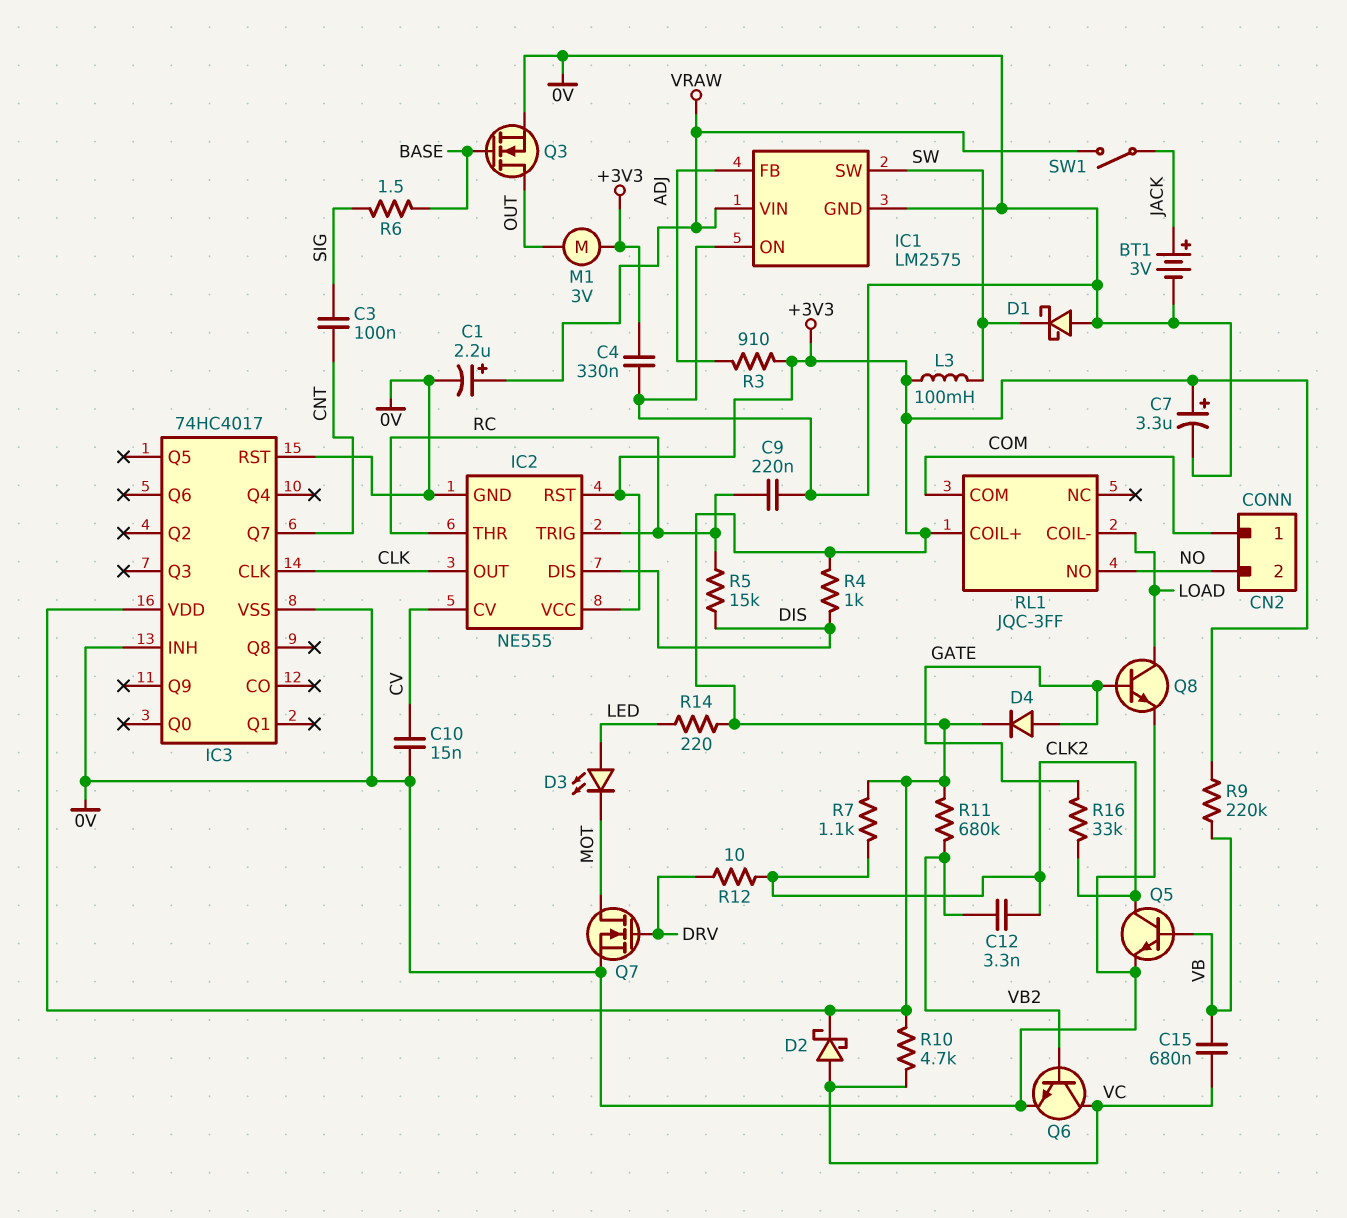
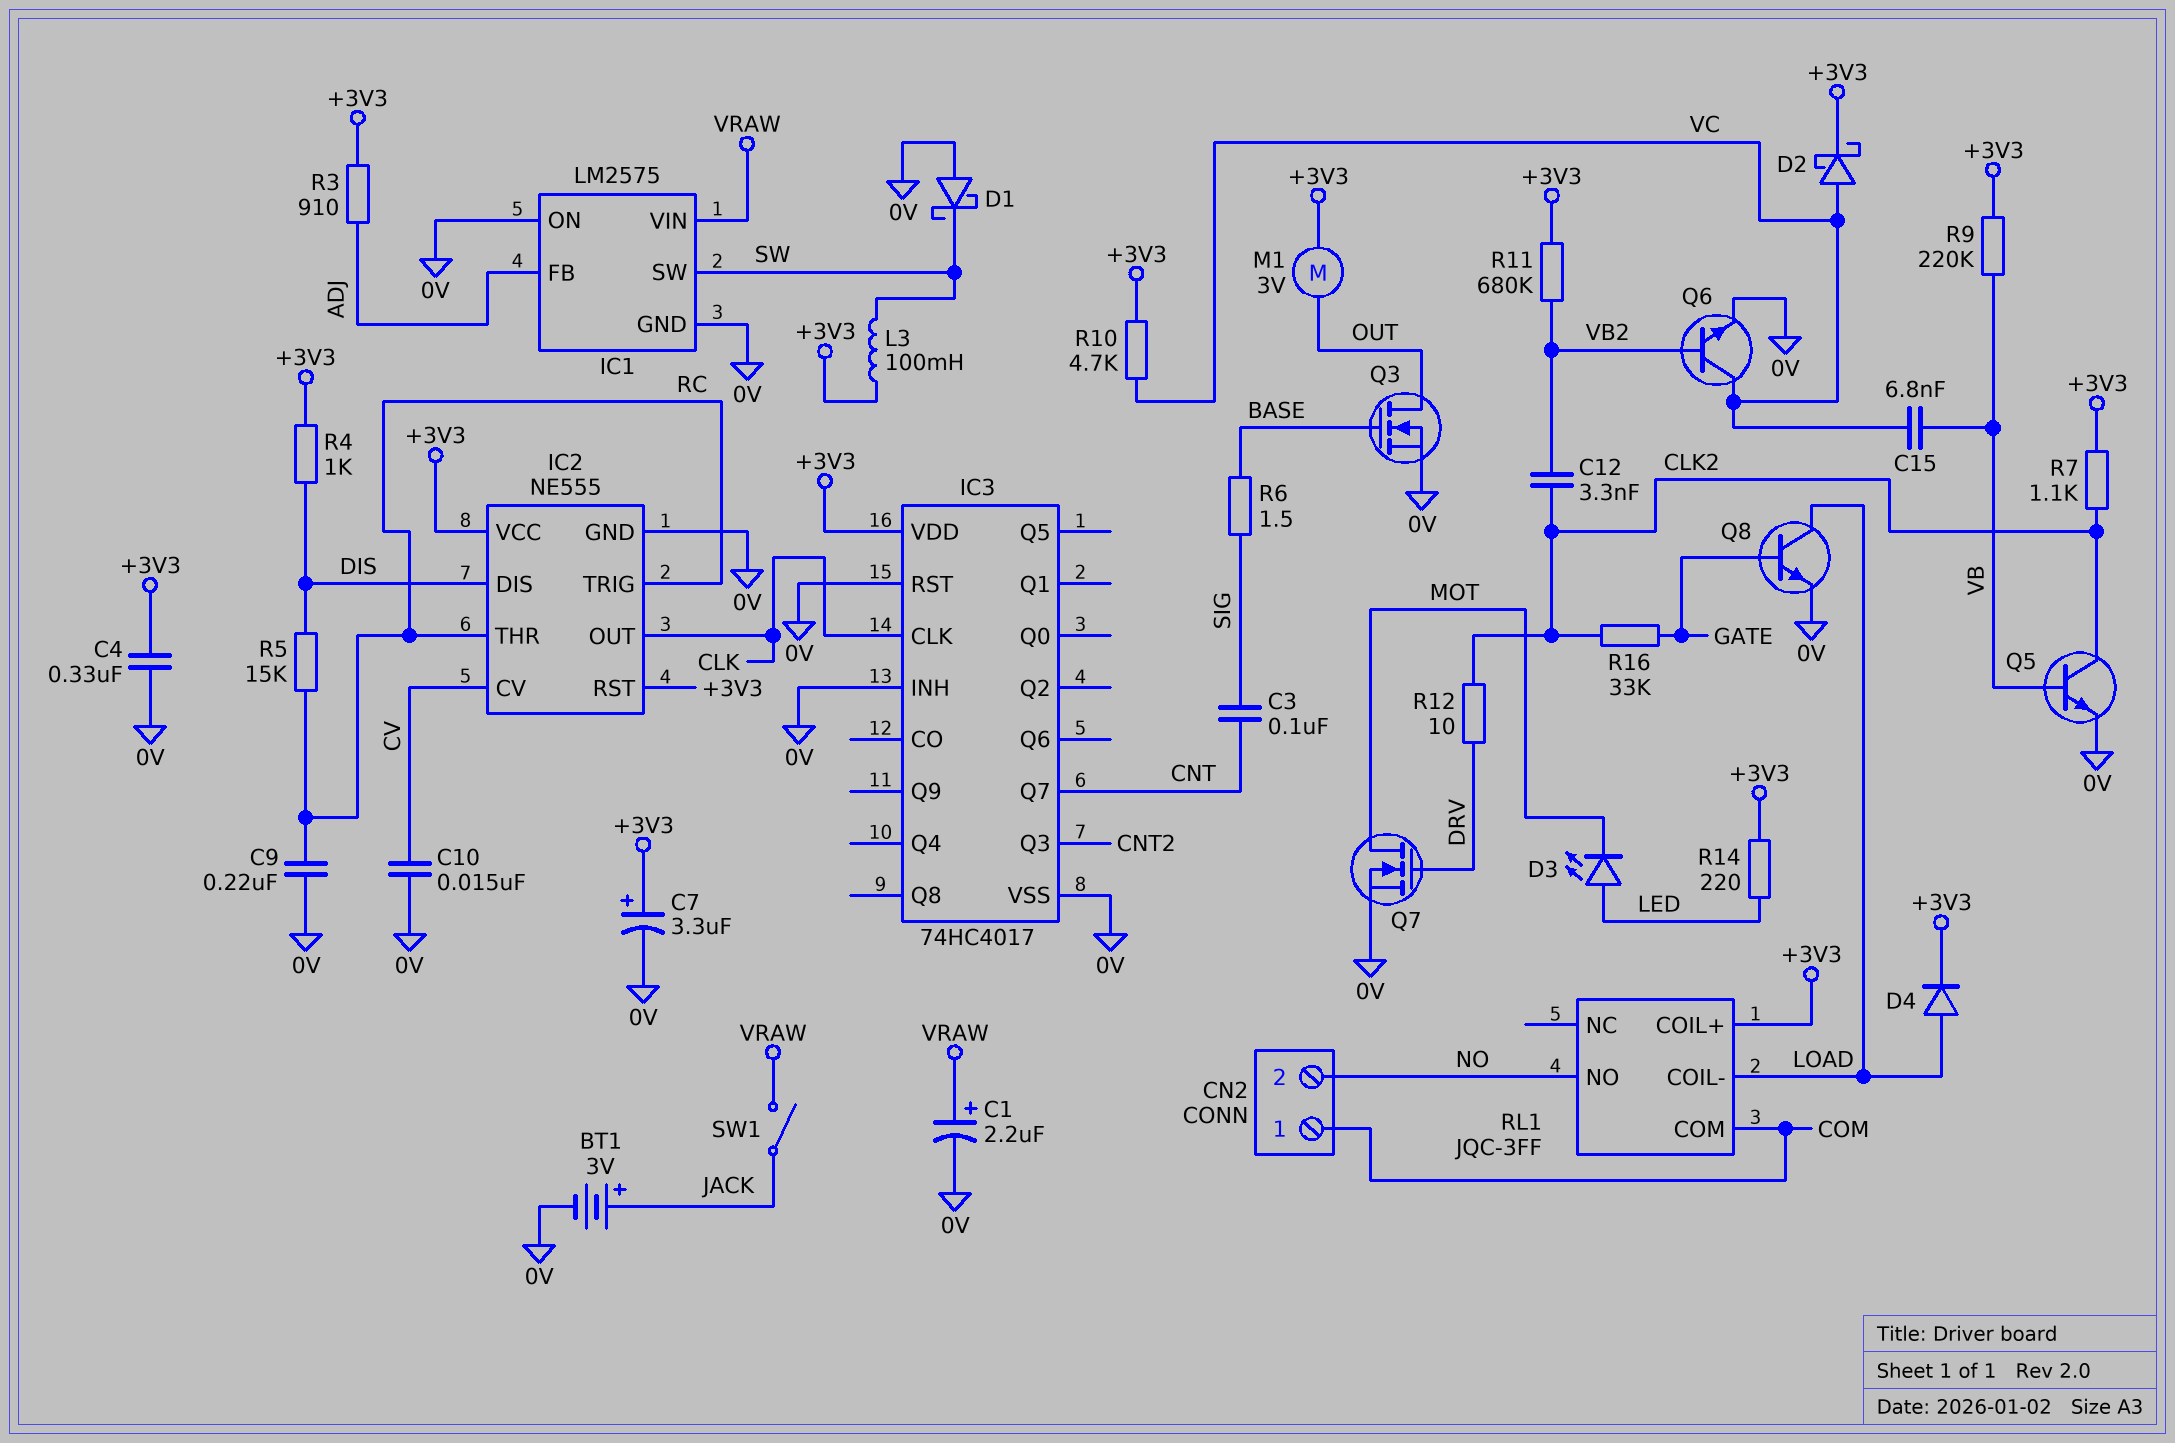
C15: 680nF (VB, VC) -> 6.8nF (VB, VC)
D4: diode (A GATE, K +3V3) -> diode (A LOAD, K +3V3)
IC3 pin Q3: none -> CNT2

